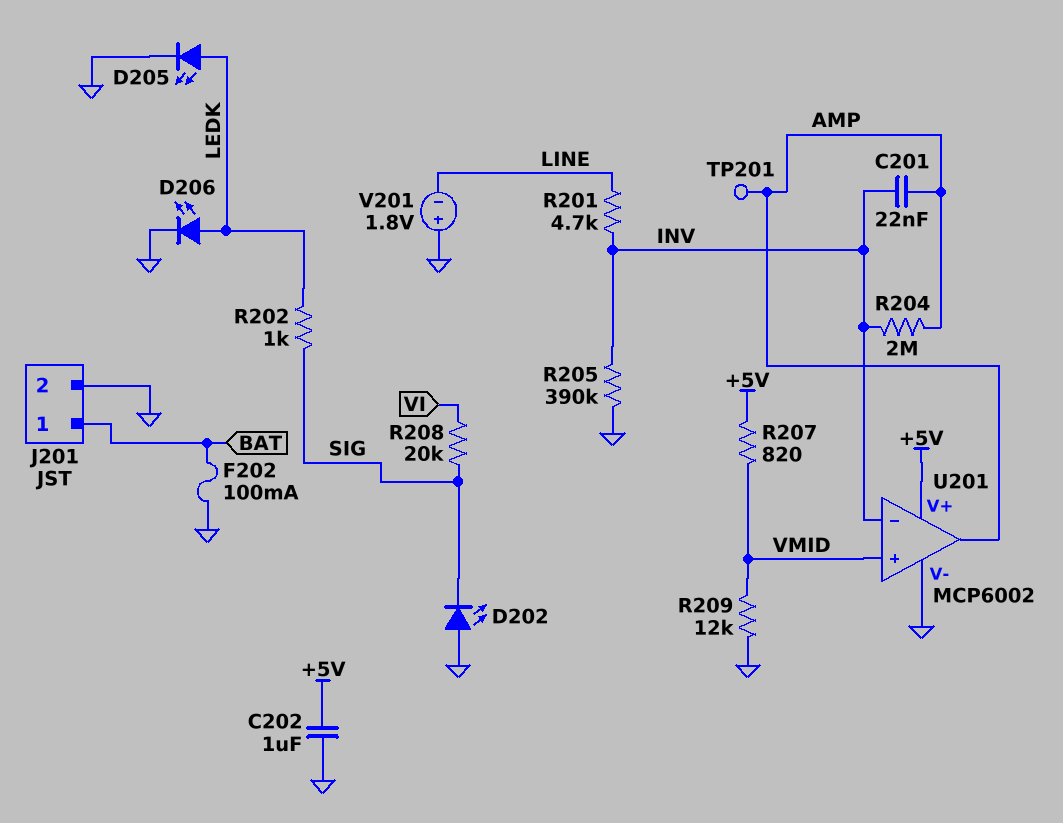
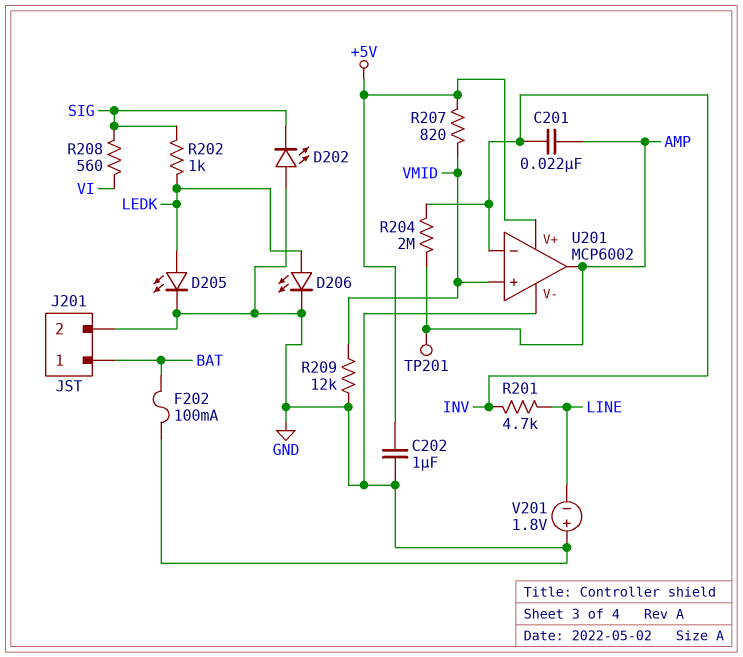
R205: 390k (GND, INV) -> none
R208: 20k (SIG, VI) -> 560 (SIG, VI)

